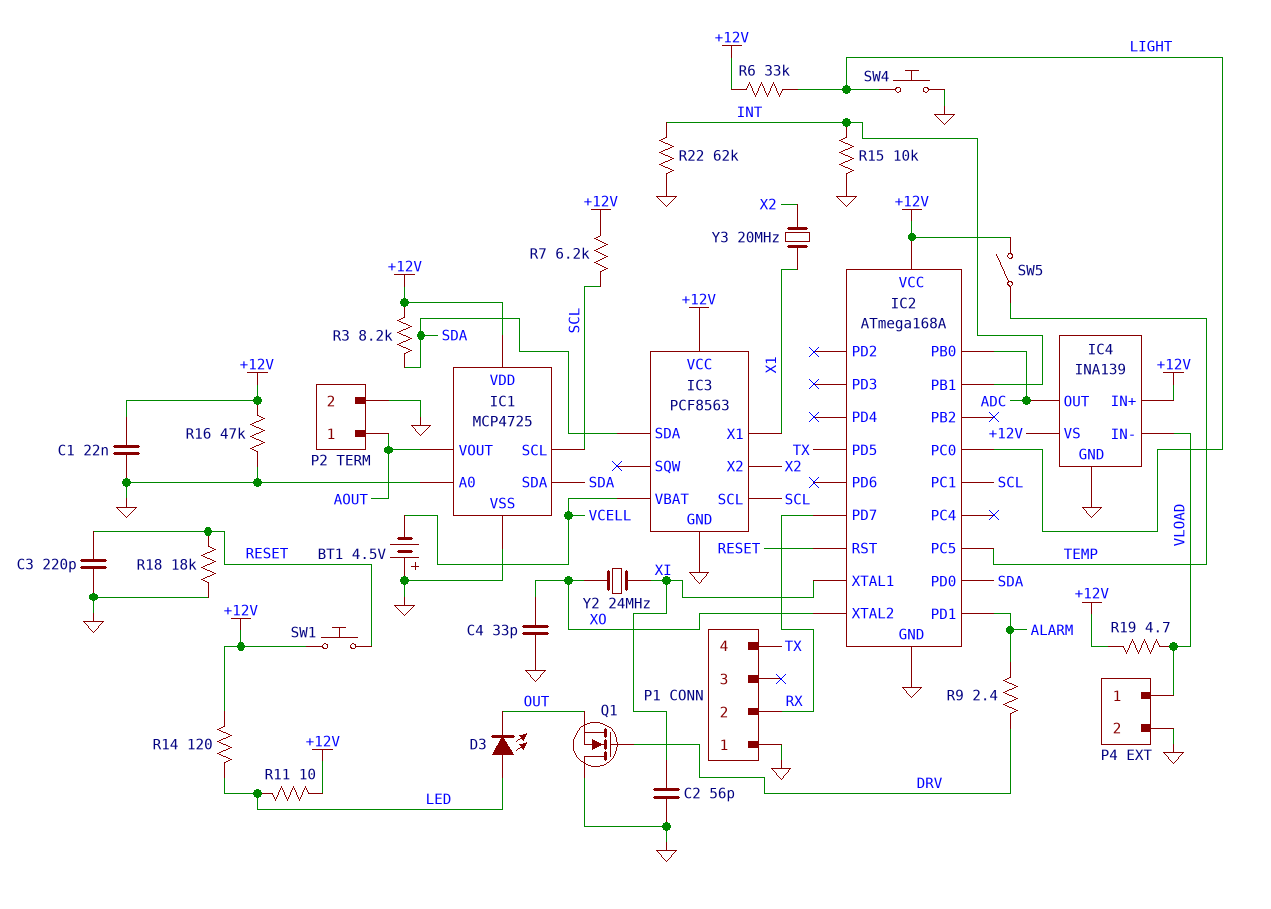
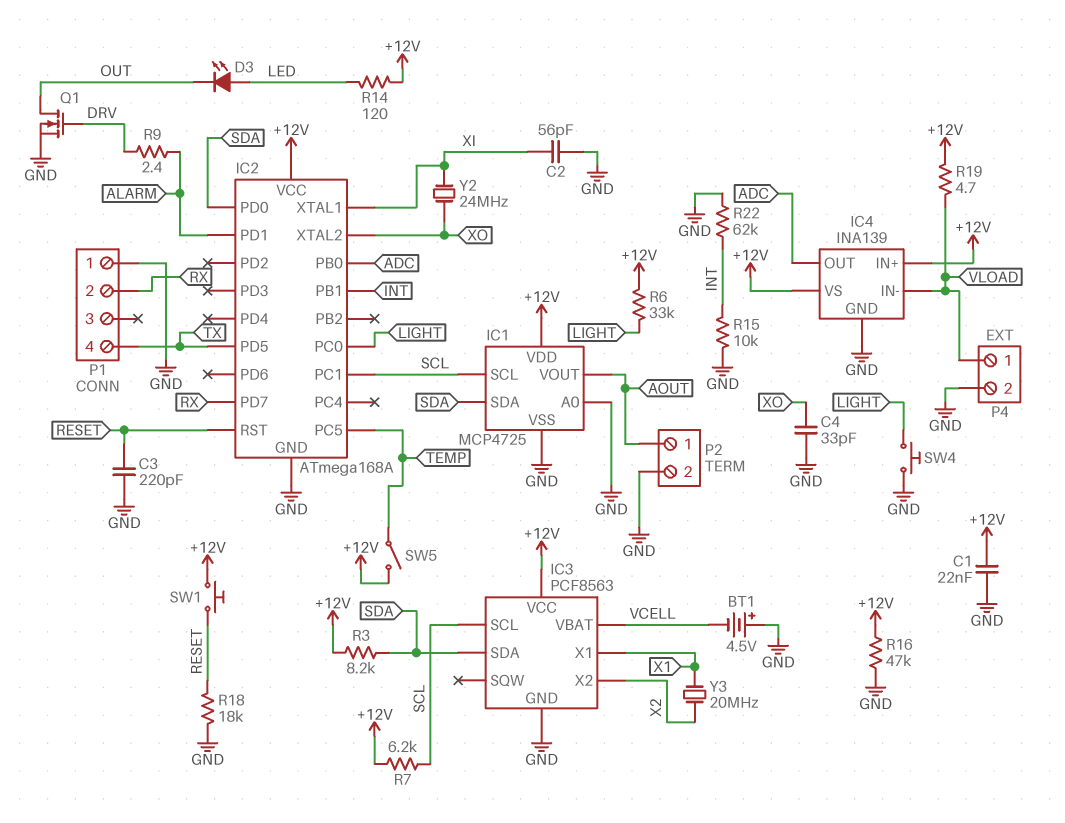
Q1: NMOS (G DRV, D GND, S OUT) -> NMOS (G DRV, D OUT, S GND)
R11: 10 (+12V, LED) -> none

